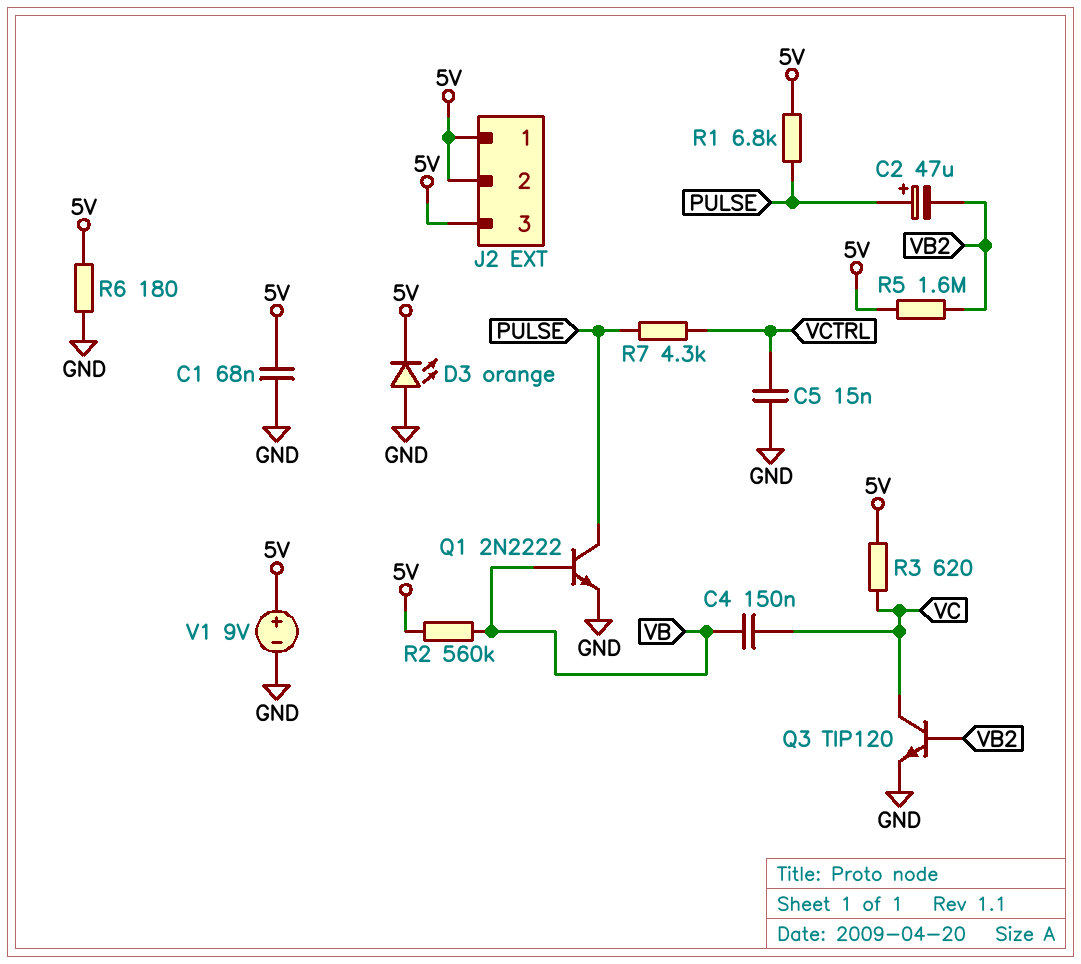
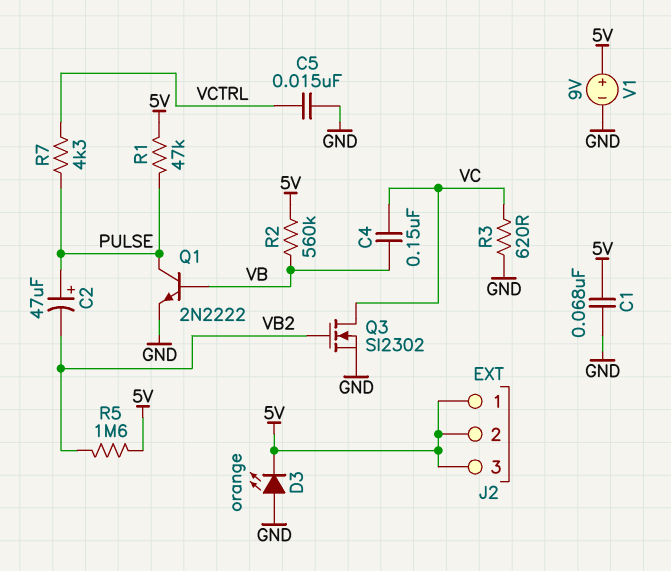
Q3: NPN TIP120 (B VB2, C VC, E GND) -> NMOS SI2302 (G VB2, D VC, S GND)
R1: 6.8k (5V, PULSE) -> 47k (5V, PULSE)
R3: 620 (5V, VC) -> 620 (GND, VC)
R6: 180 (5V, GND) -> none

